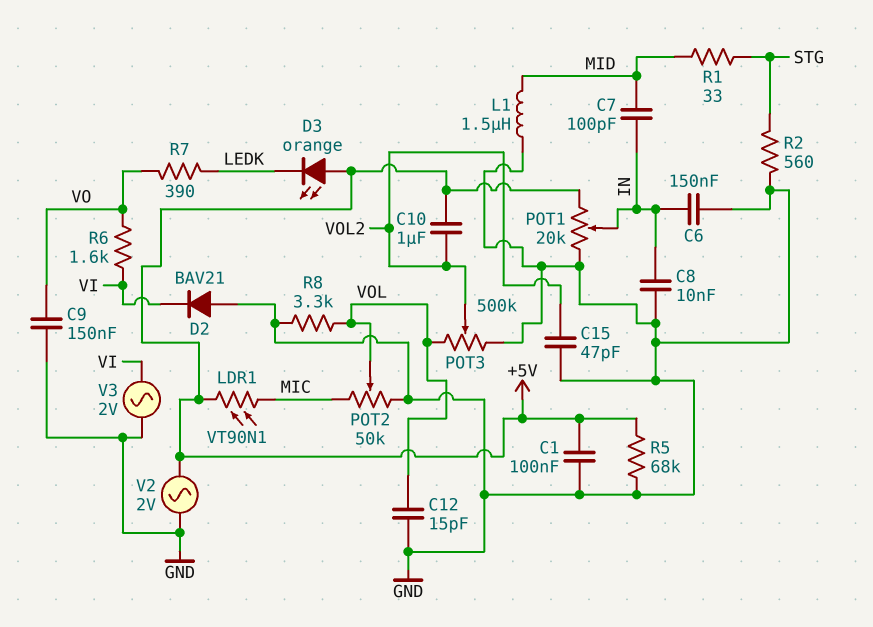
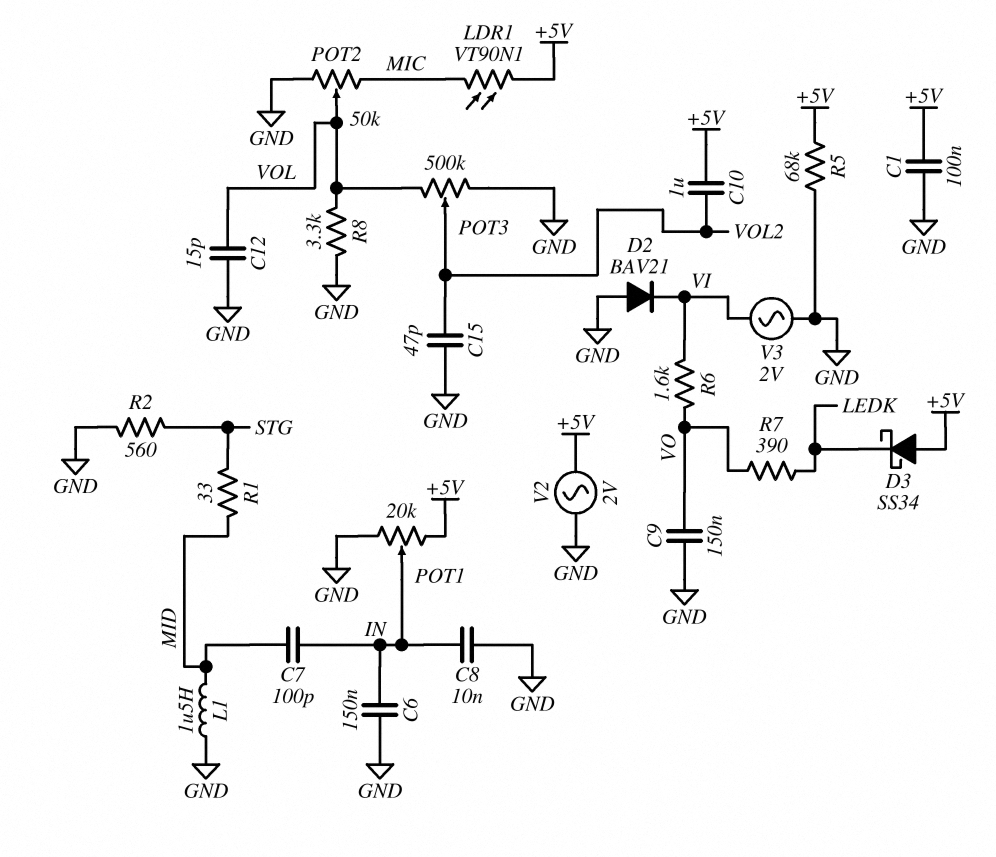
D3: LED orange (A +5V, K LEDK) -> schottky SS34 (A +5V, K LEDK)

